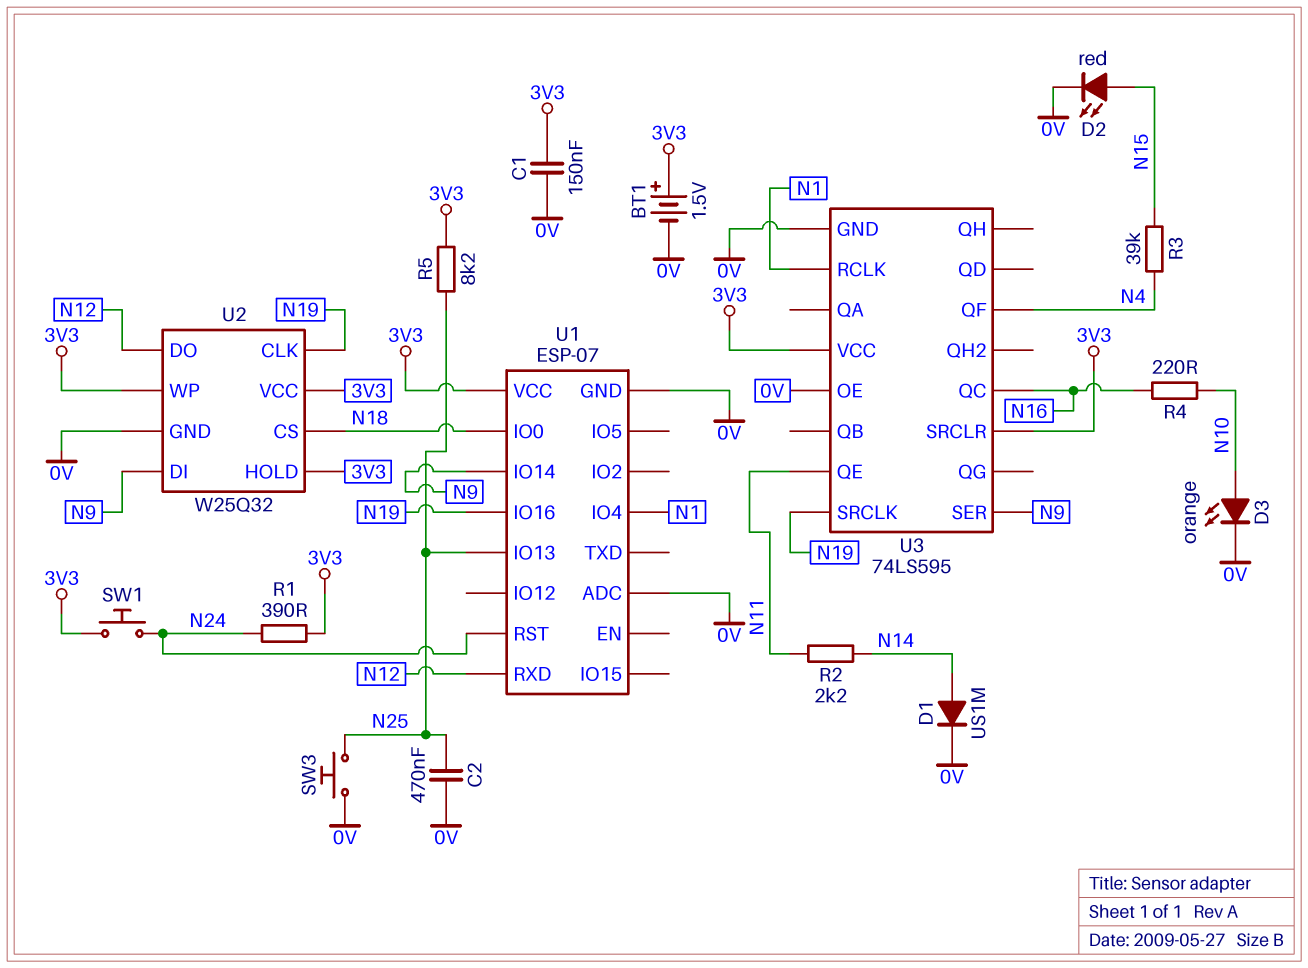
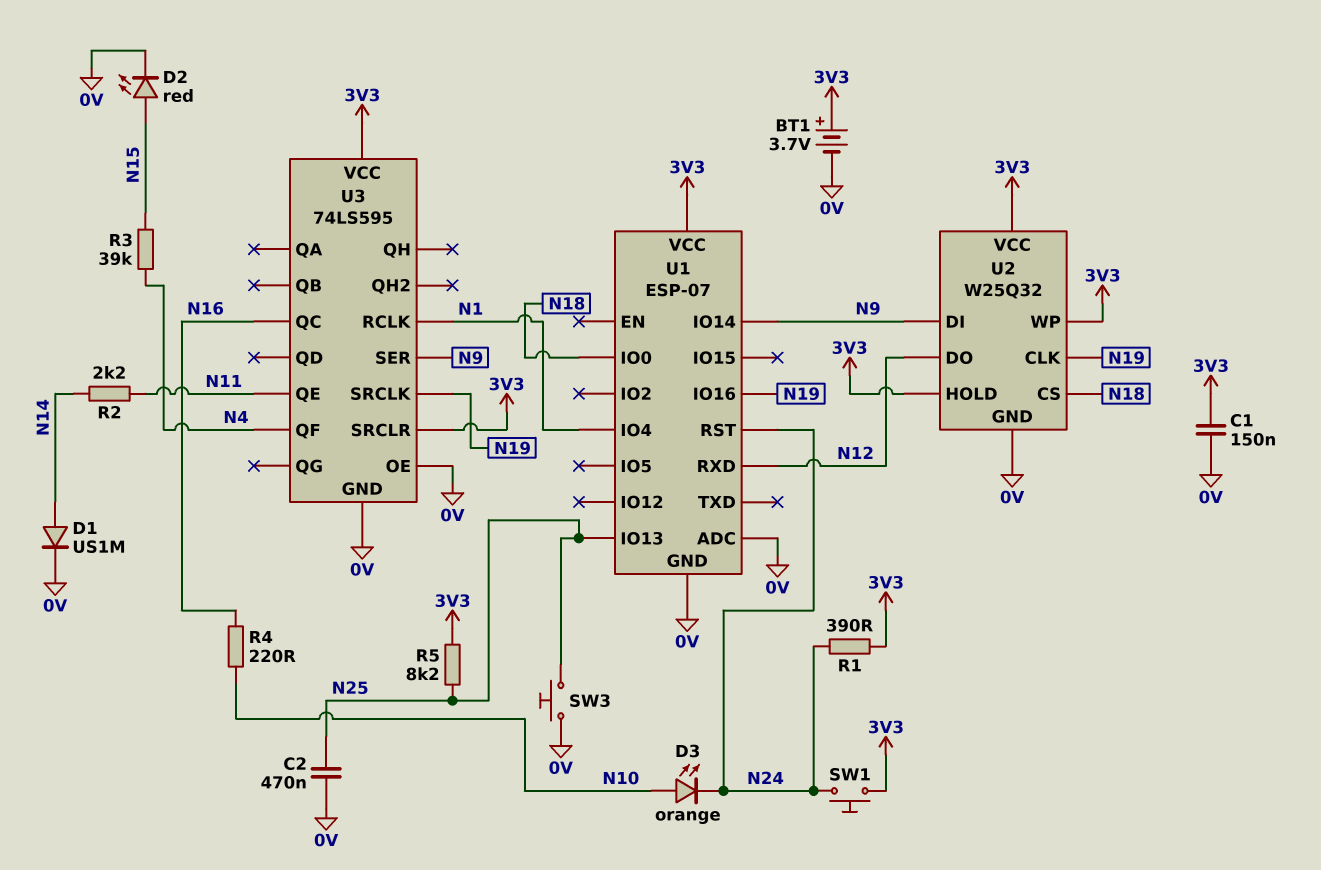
BT1: 1.5V (plus 3V3, minus 0V) -> 3.7V (plus 3V3, minus 0V)
D3: LED orange (A N10, K 0V) -> LED orange (A N10, K N24)

